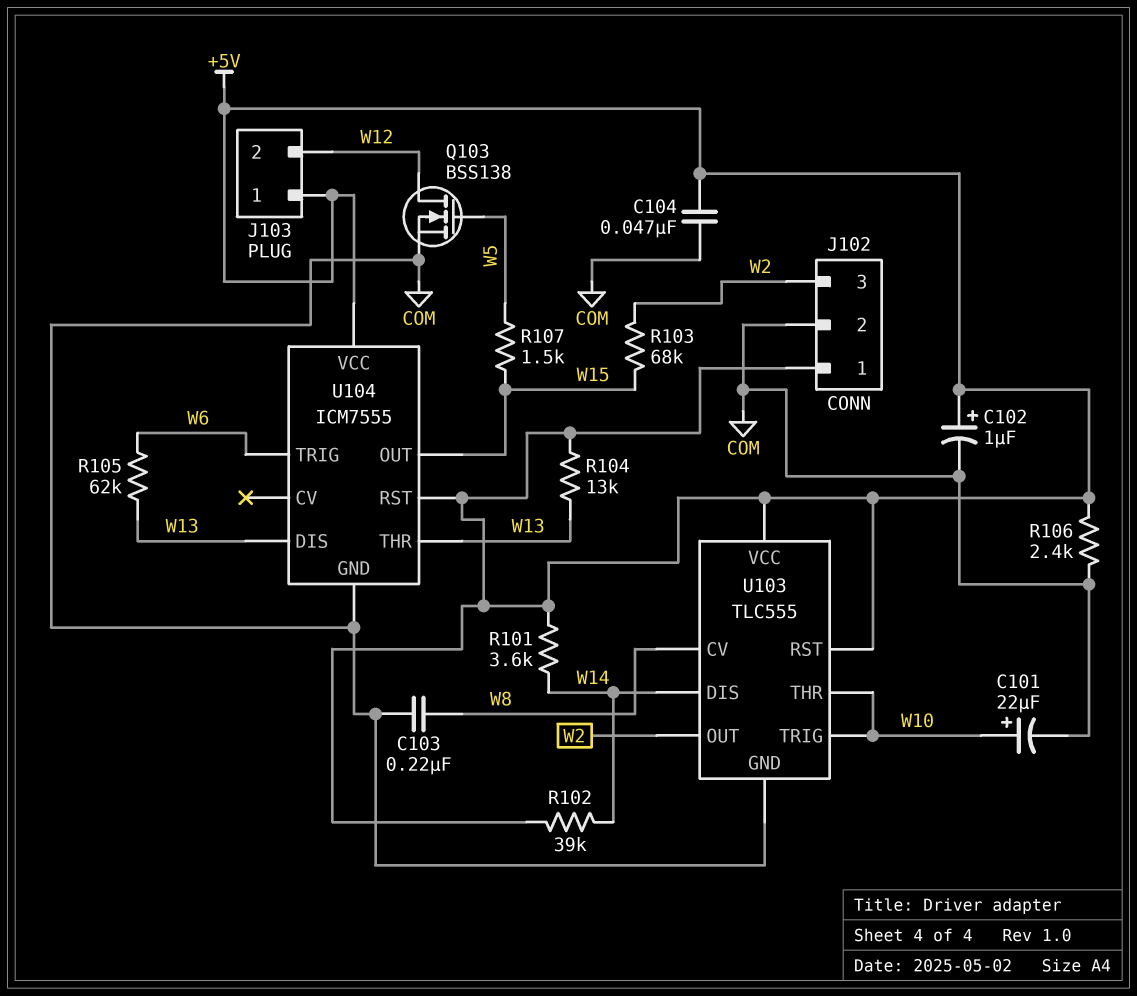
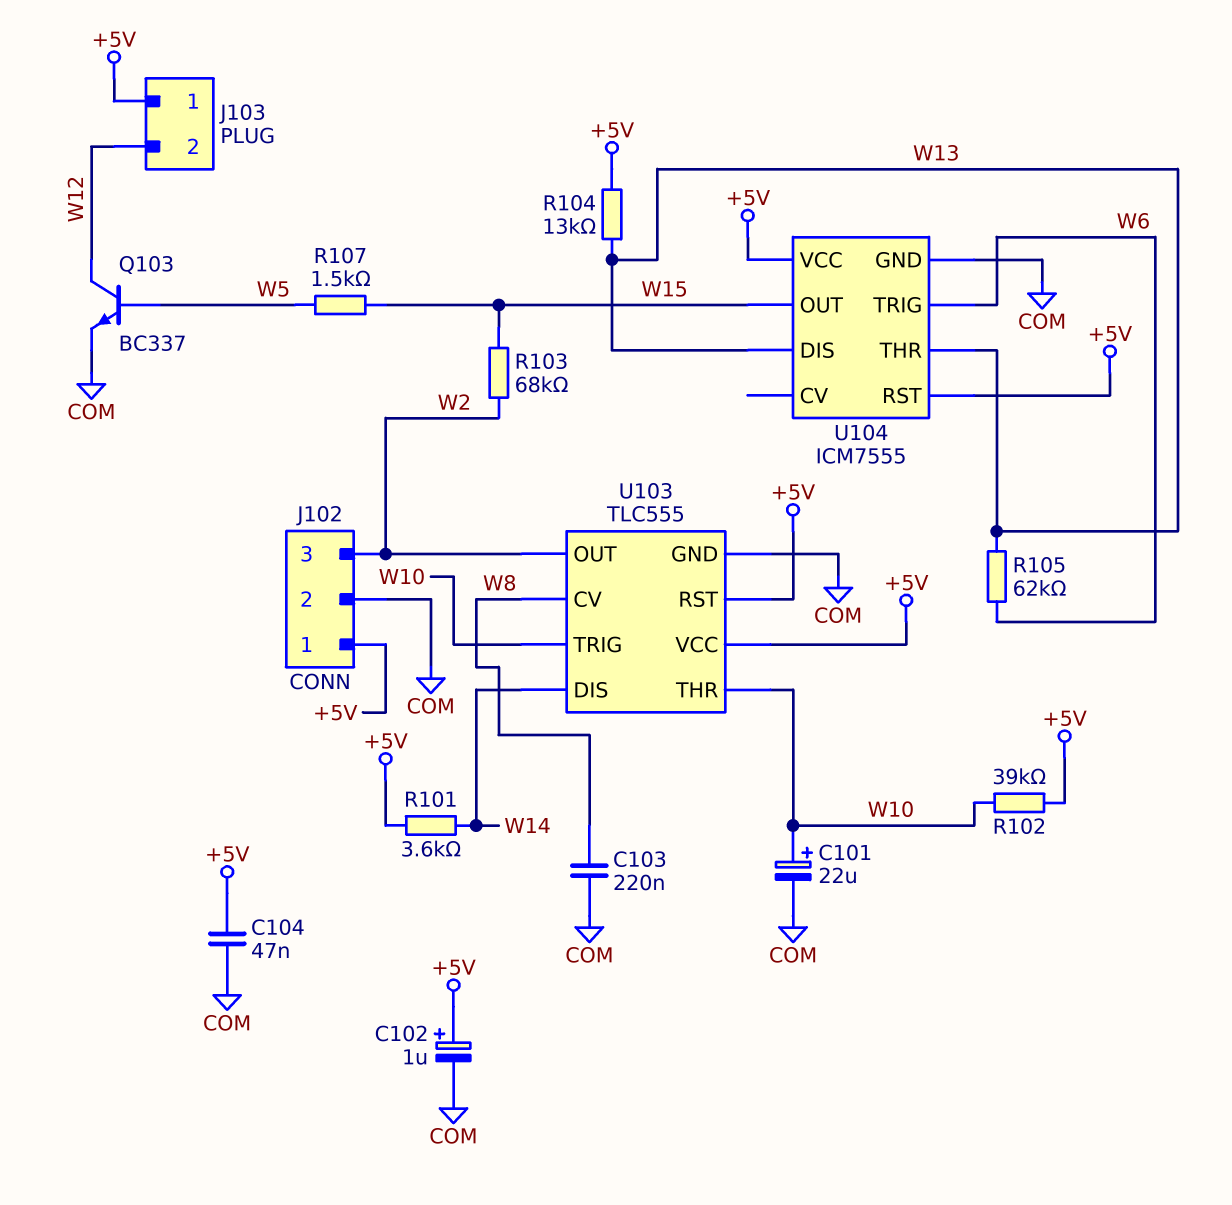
Q103: NMOS BSS138 (G W5, D W12, S COM) -> NPN BC337 (B W5, C W12, E COM)
R102: 39k (+5V, W14) -> 39k (+5V, W10)
R106: 2.4k (+5V, COM) -> none

